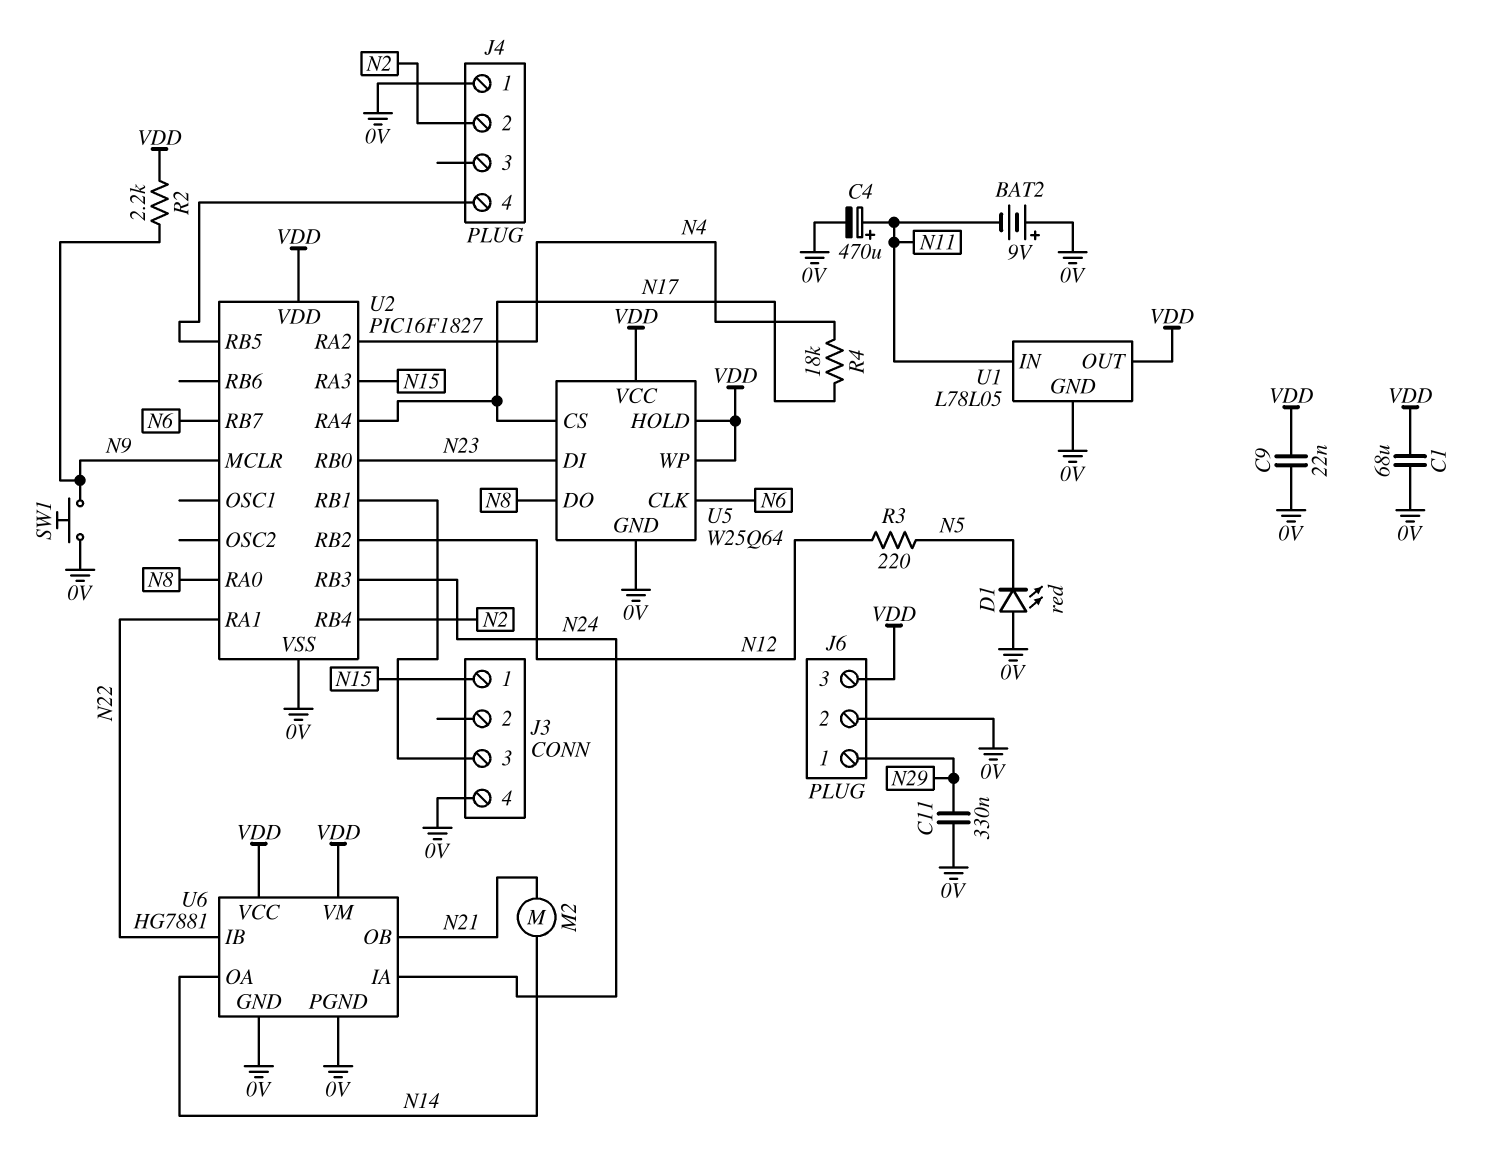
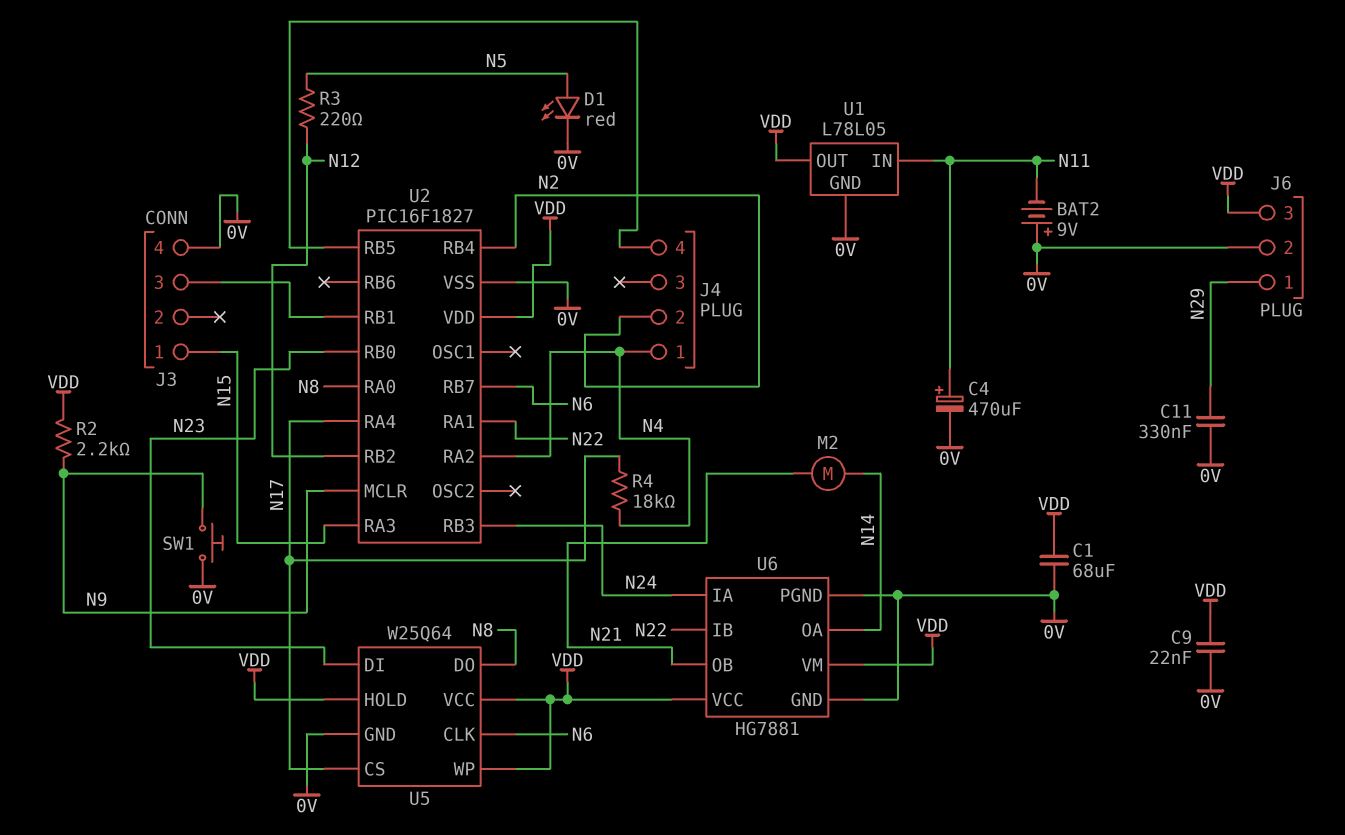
D1: LED red (A 0V, K N5) -> LED red (A N5, K 0V)
J4 pin 1: 0V -> N4

